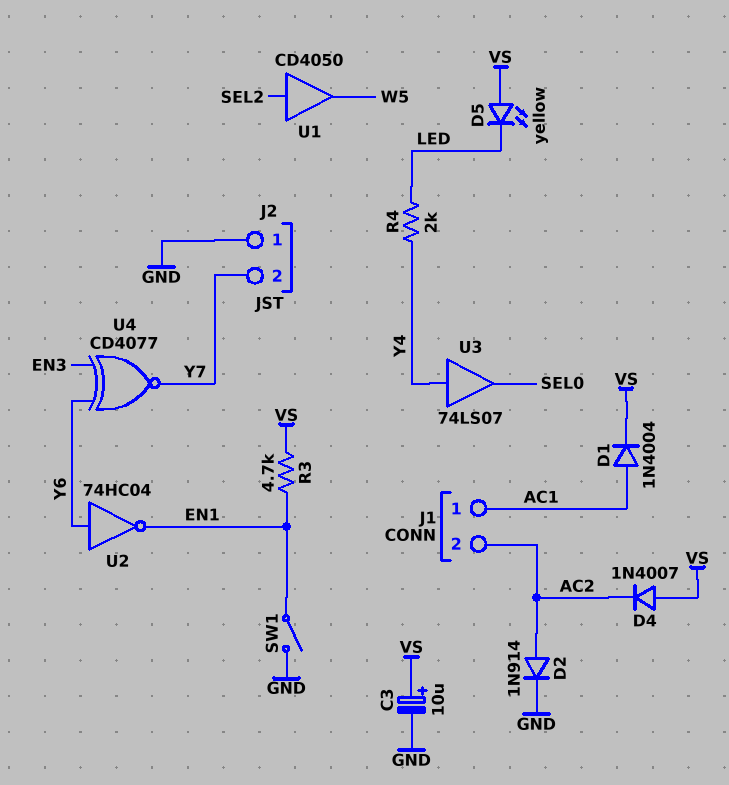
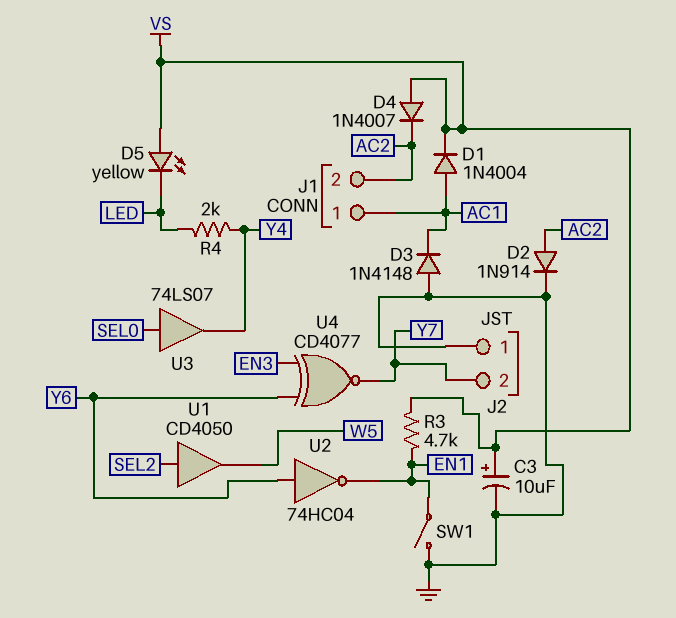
D3: none -> diode 1N4148 (A GND, K AC1)
U3: buffer 74LS07 (in Y4, out SEL0) -> buffer 74LS07 (in SEL0, out Y4)

